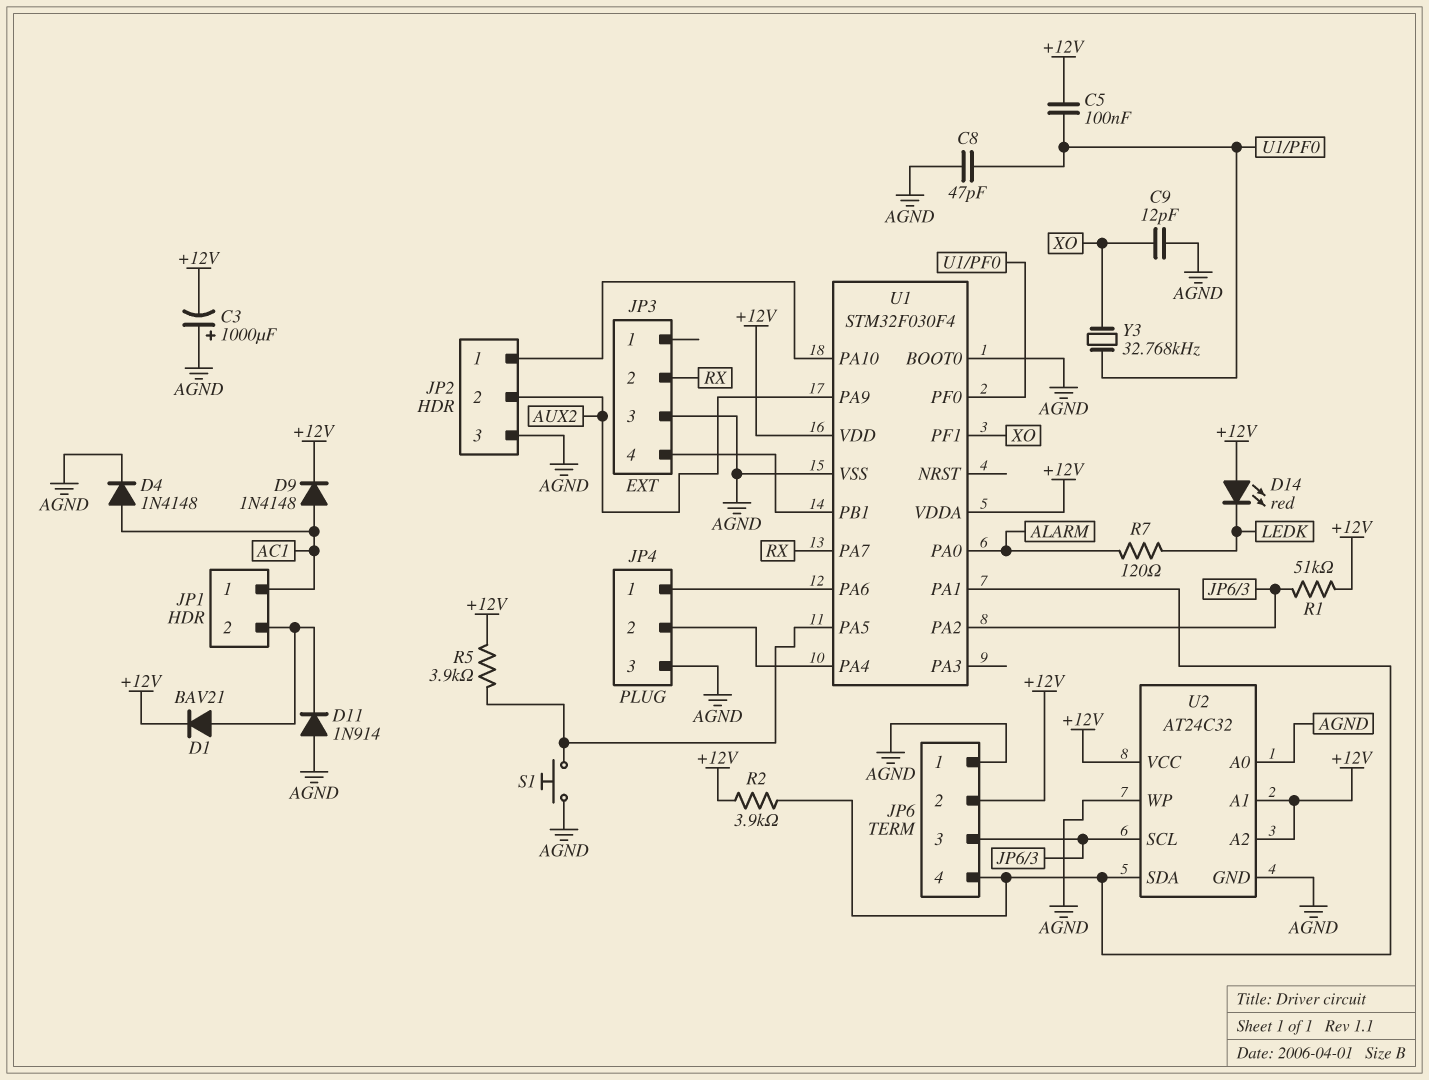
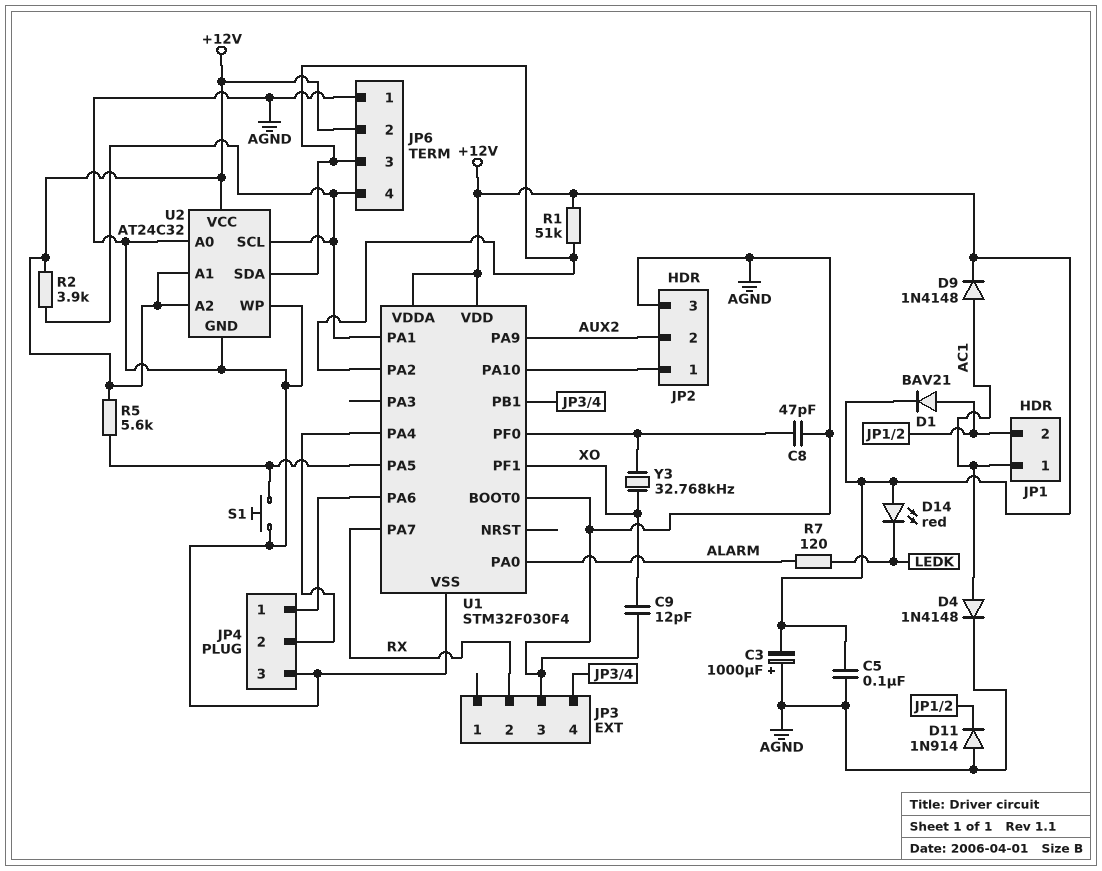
C5: 100nF (+12V, U1/PF0) -> 100nF (+12V, AGND)
R5: 3.9k (+12V, U1/PA5) -> 5.6k (+12V, U1/PA5)
U2 pin SCL: JP6/3 -> JP6/4
U2 pin SDA: JP6/4 -> JP6/3

